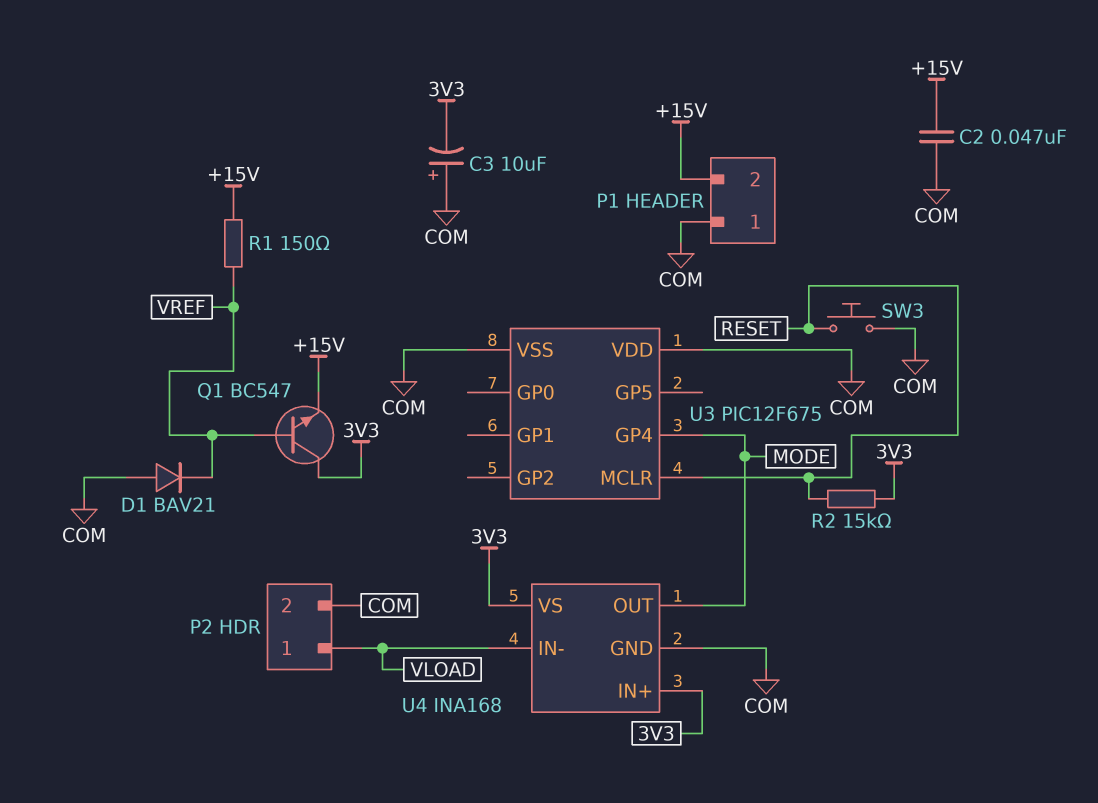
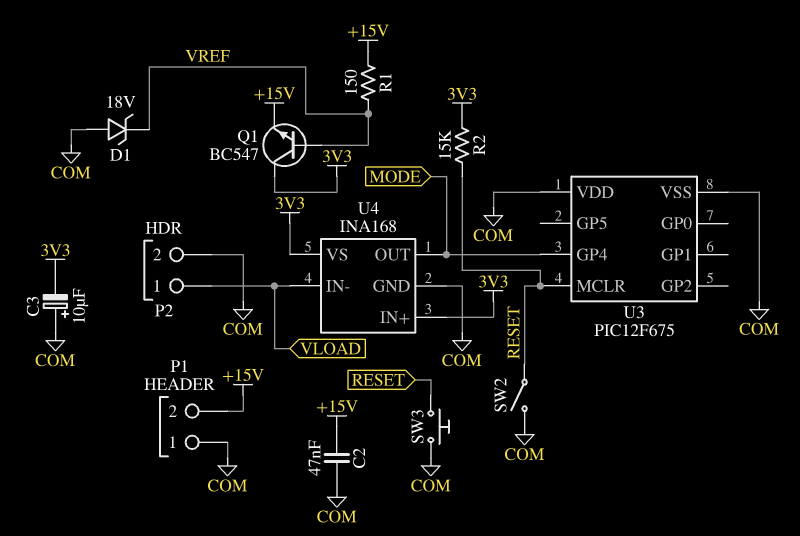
D1: diode BAV21 (A COM, K VREF) -> zener 18V (A COM, K VREF)
SW2: none -> switch (COM, RESET)

